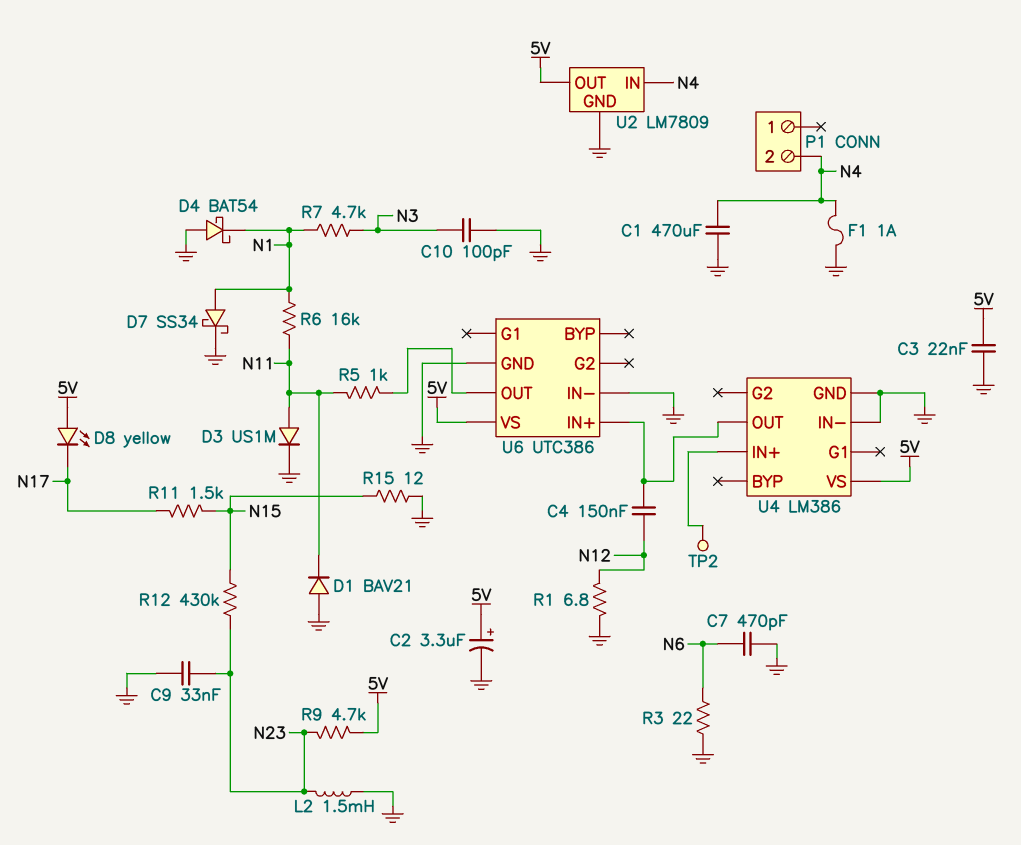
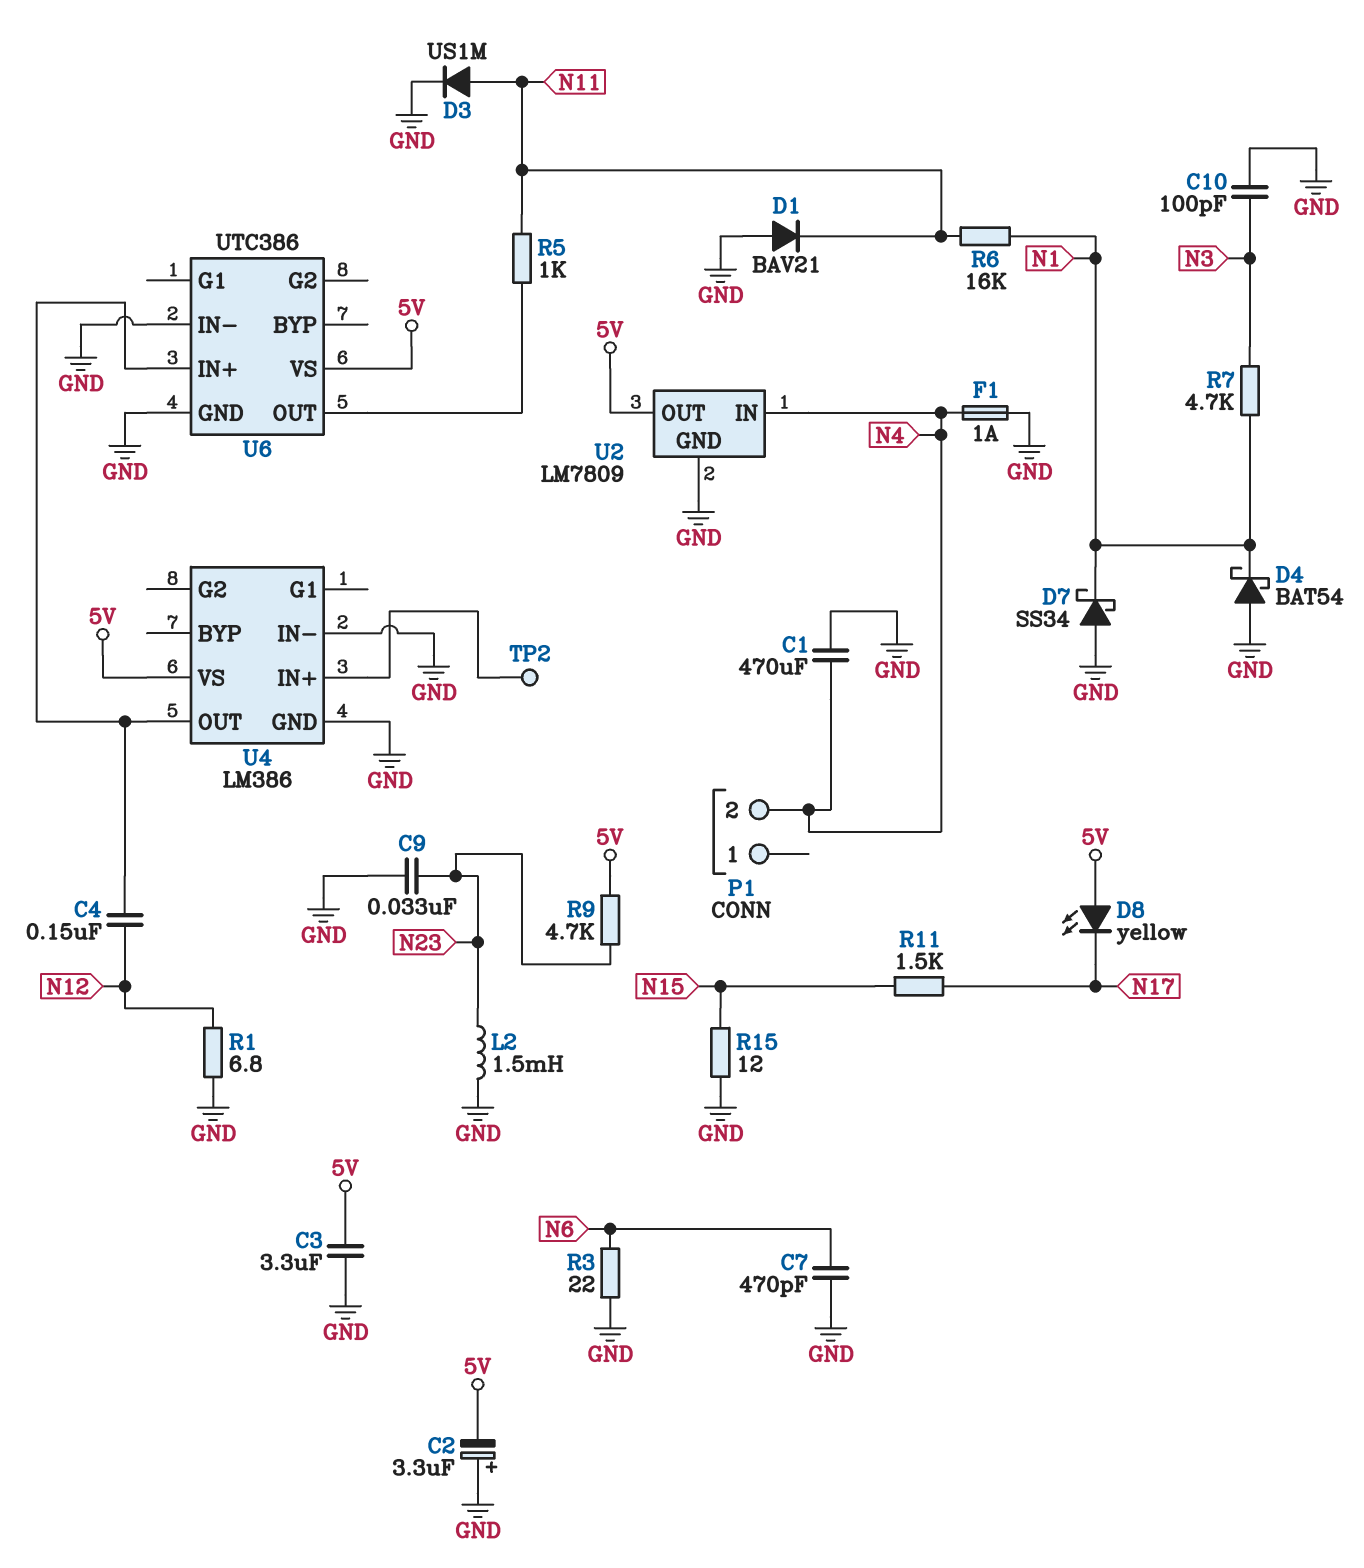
C2: 3.3uF (plus 5V, minus GND) -> 3.3uF (plus GND, minus 5V)
C3: 22nF (5V, GND) -> 3.3uF (5V, GND)
D7: schottky SS34 (A N1, K GND) -> schottky SS34 (A GND, K N1)
R12: 430k (N15, N23) -> none

